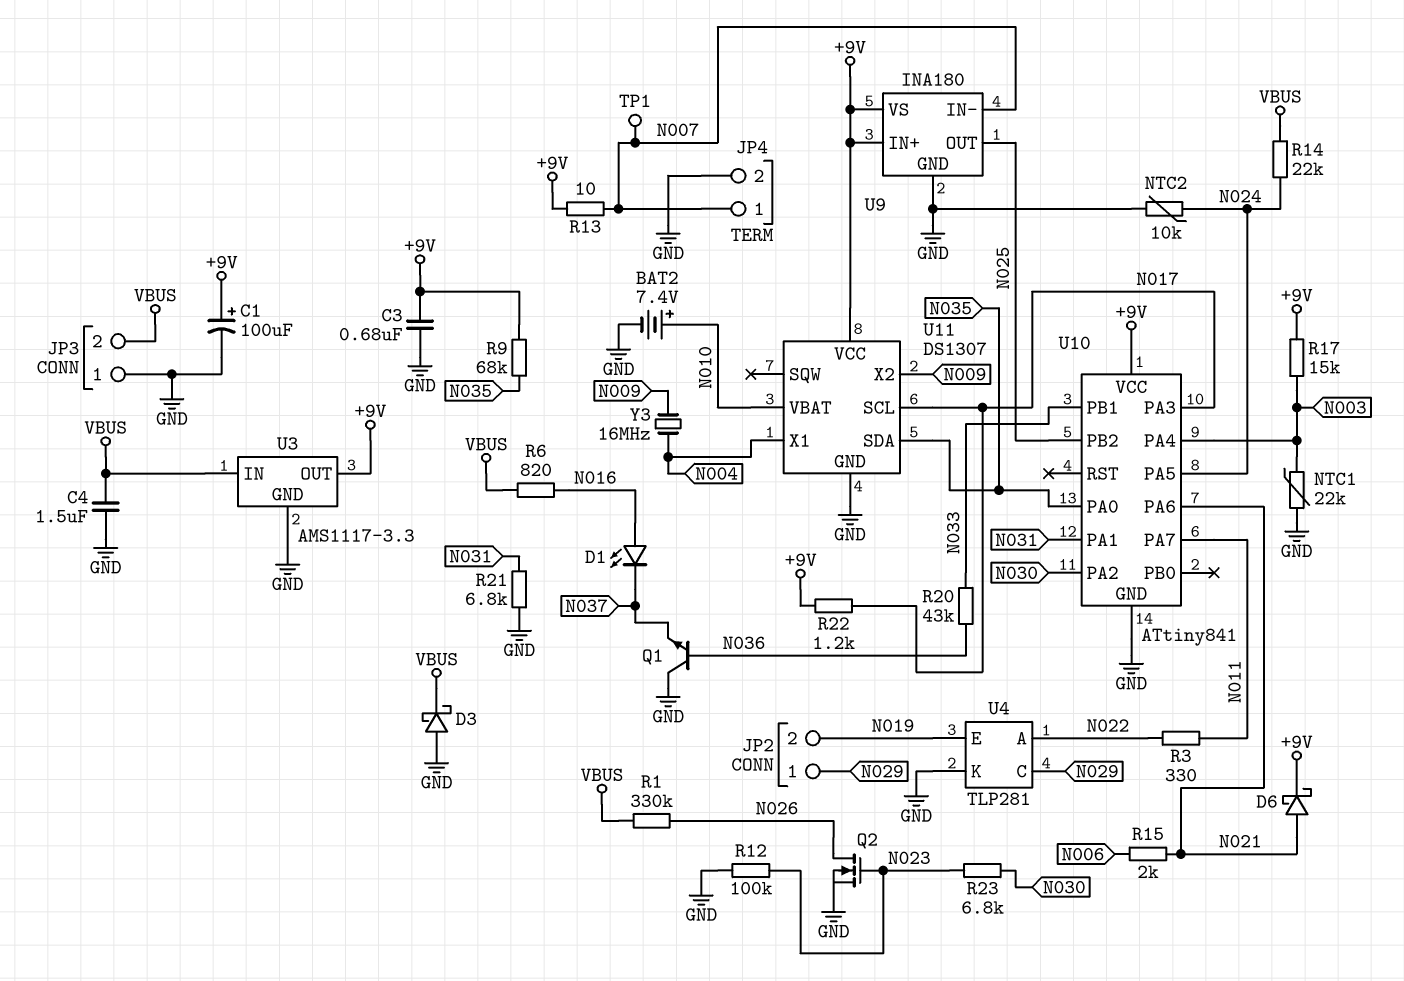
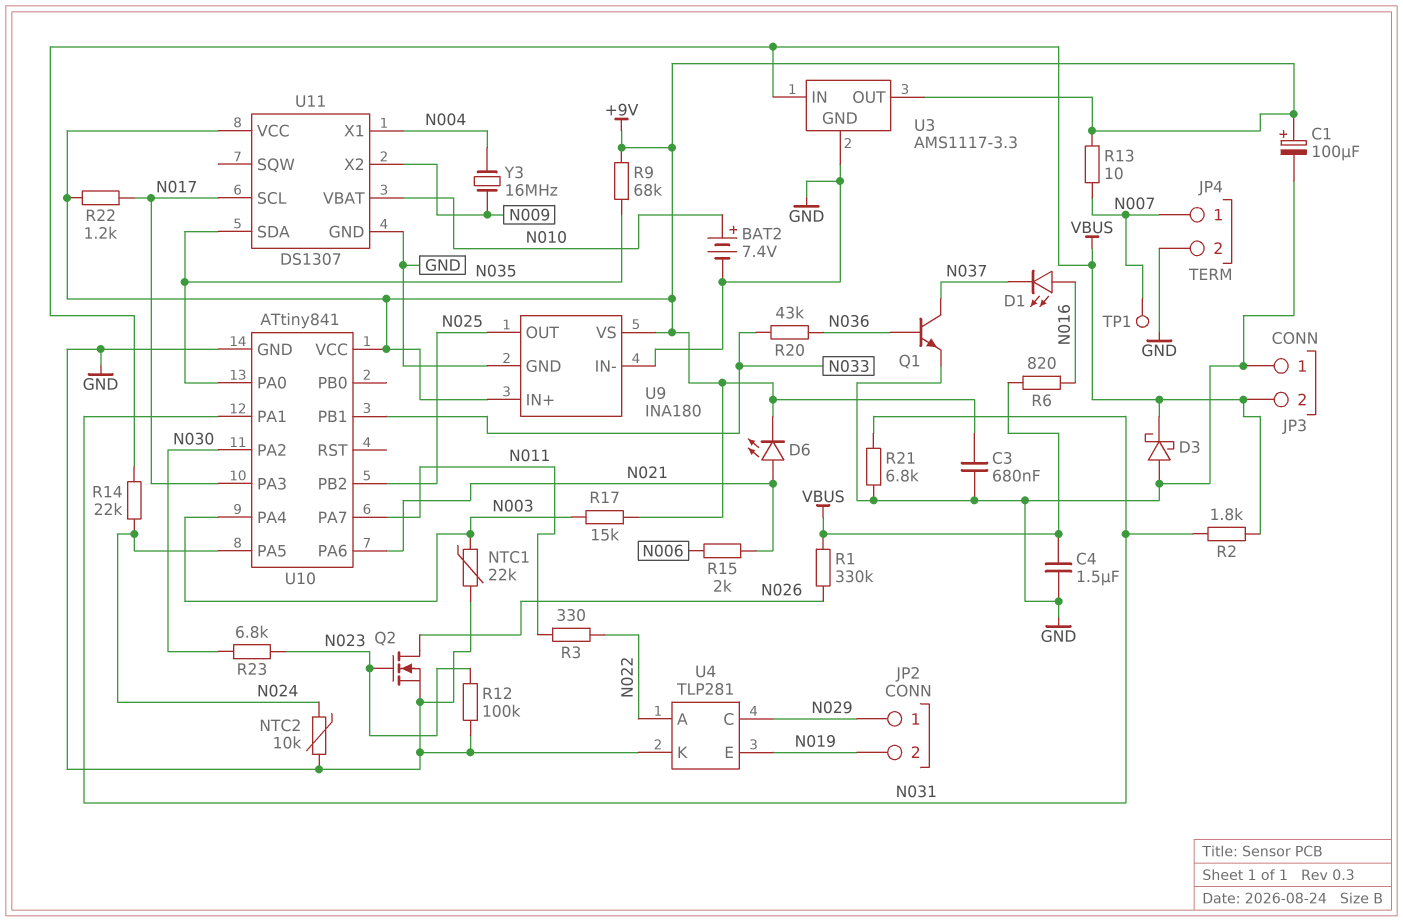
D6: schottky (A N021, K +9V) -> LED (A N021, K +9V)
Q1: NPN (B N036, C GND, E N037) -> NPN (B N036, C N037, E GND)
R2: none -> 1.8k (N031, VBUS)
U9 pin IN-: N007 -> GND

